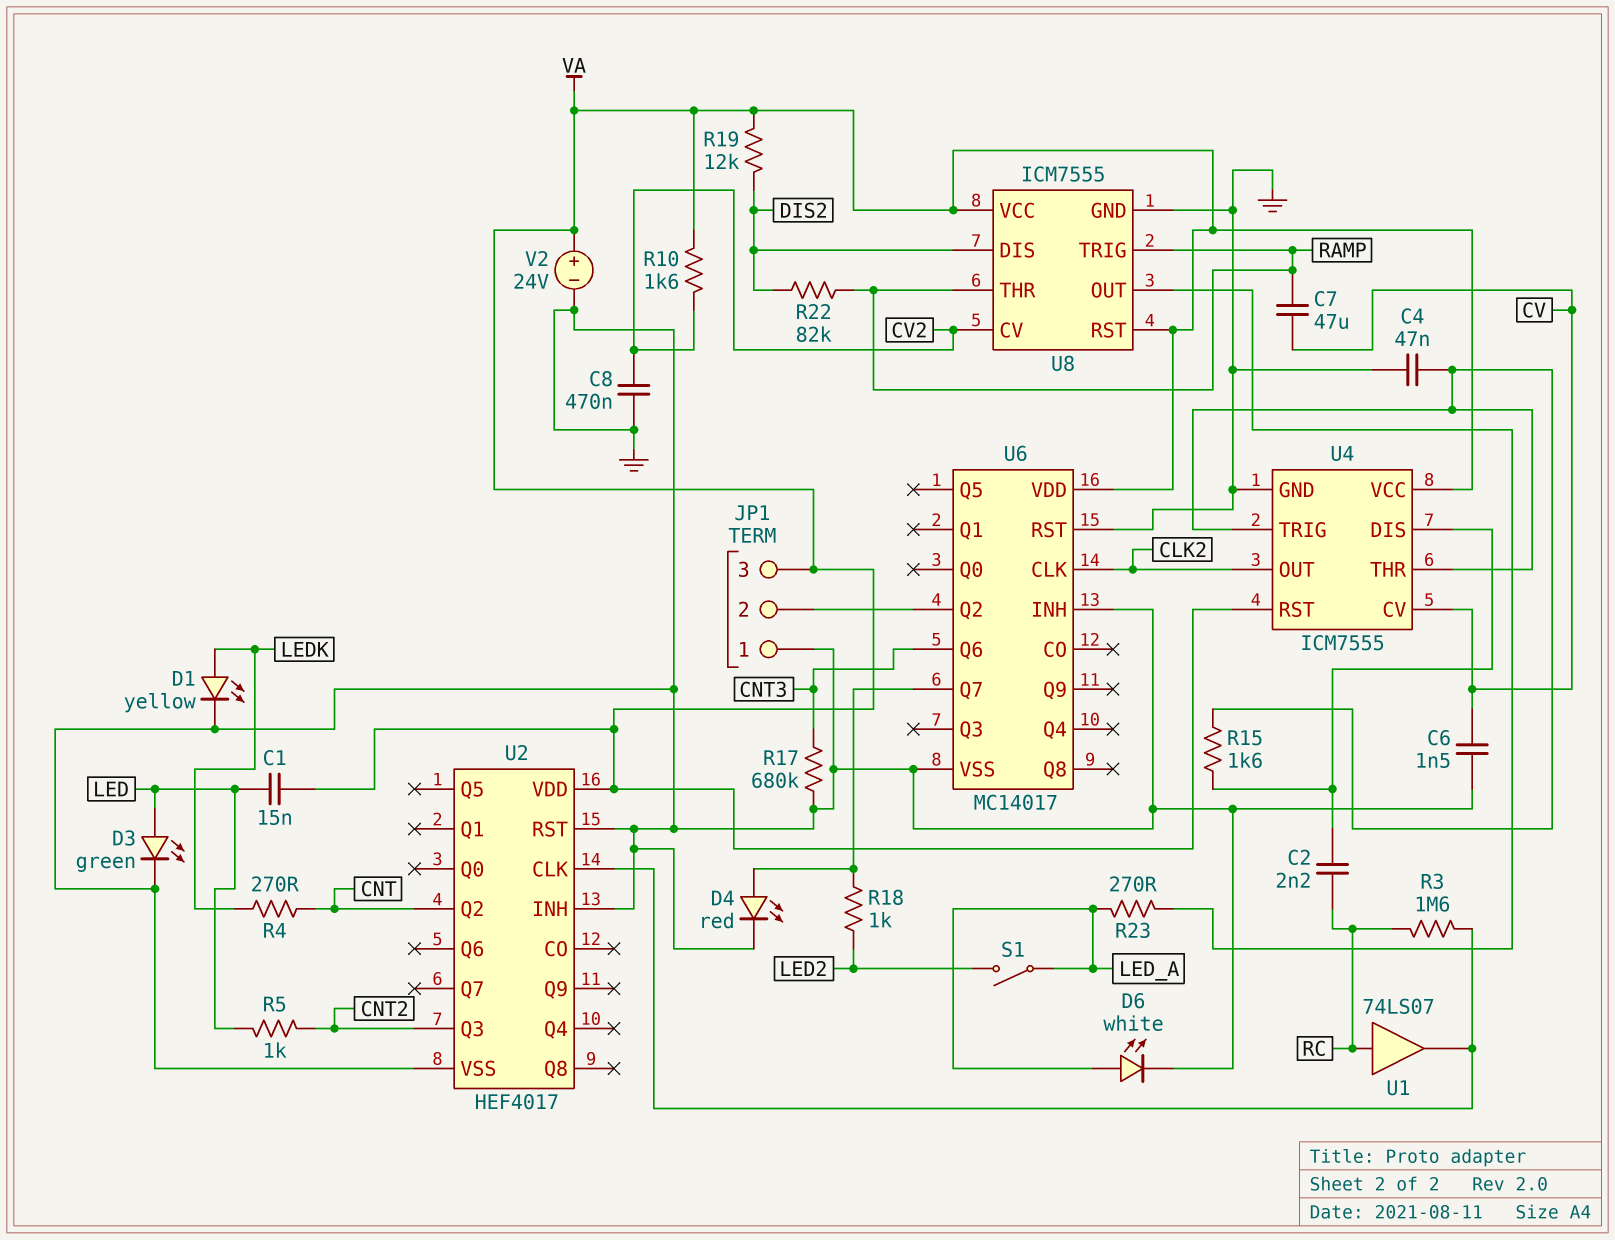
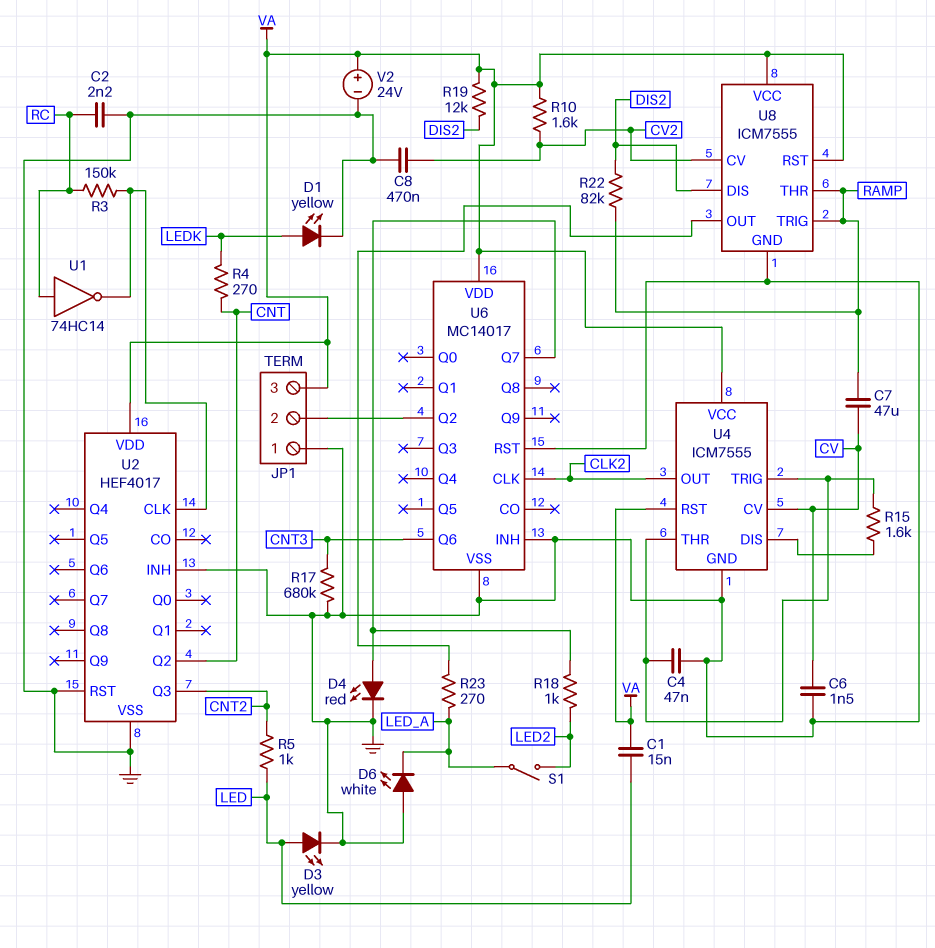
C2: 2.2nF (RC, U4/DIS) -> 2.2nF (GND, RC)
D3: LED green (A LED, K GND) -> LED yellow (A LED, K GND)
D6: LED white (A LED_A, K GND) -> LED white (A GND, K LED_A)
R3: 1.6M (RC, U2/CLK) -> 150k (RC, U2/CLK)
U1: buffer 74LS07 (in RC, out U2/CLK) -> NOT 74HC14 (in RC, out U2/CLK)

